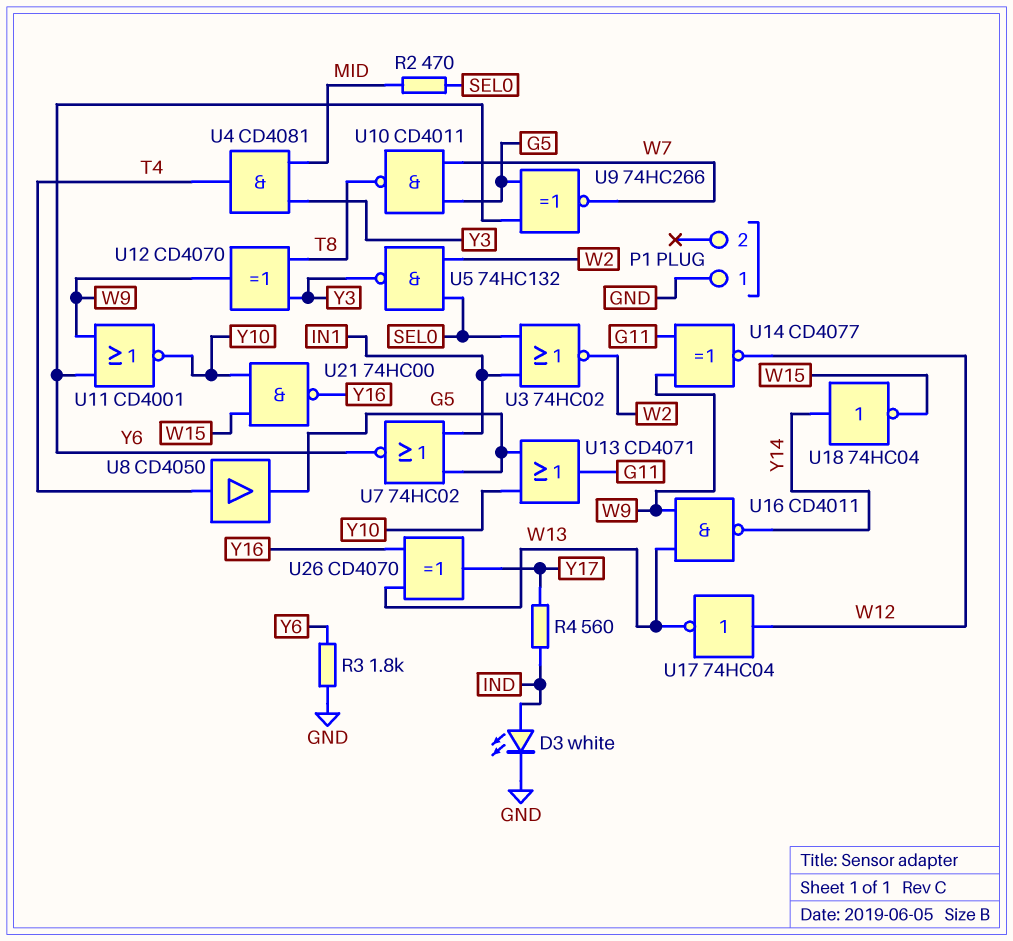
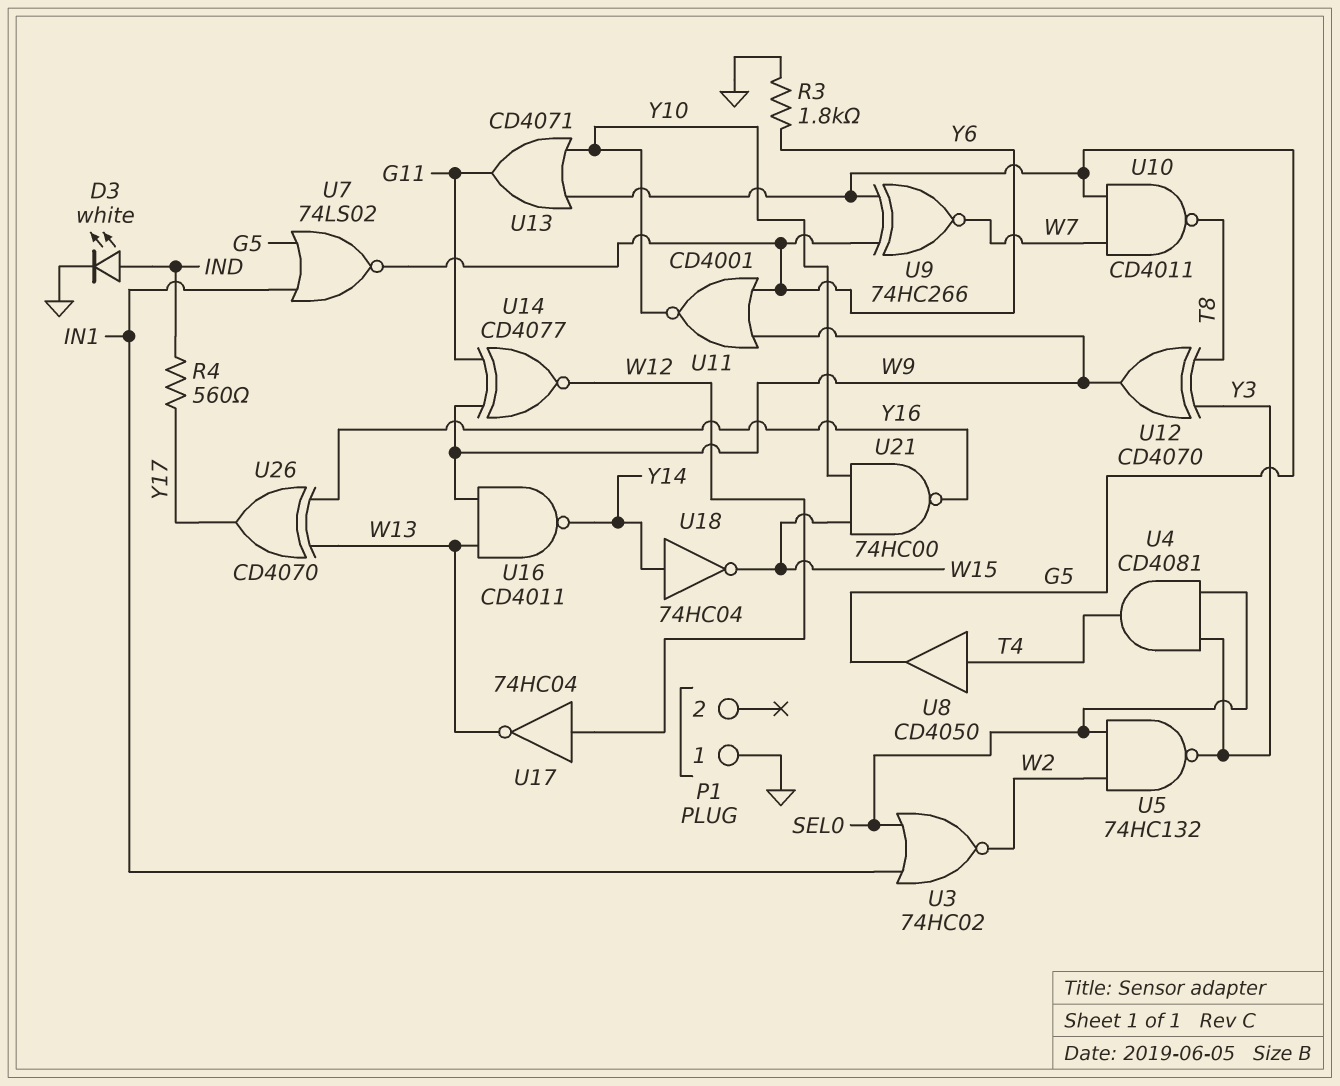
R2: 470 (MID, SEL0) -> none
U4: AND CD4081 (in MID, in Y3, out T4) -> AND CD4081 (in SEL0, in Y3, out T4)
U7: NOR 74HC02 (in G5, in IN1, out Y6) -> NOR 74LS02 (in G5, in IN1, out Y6)

